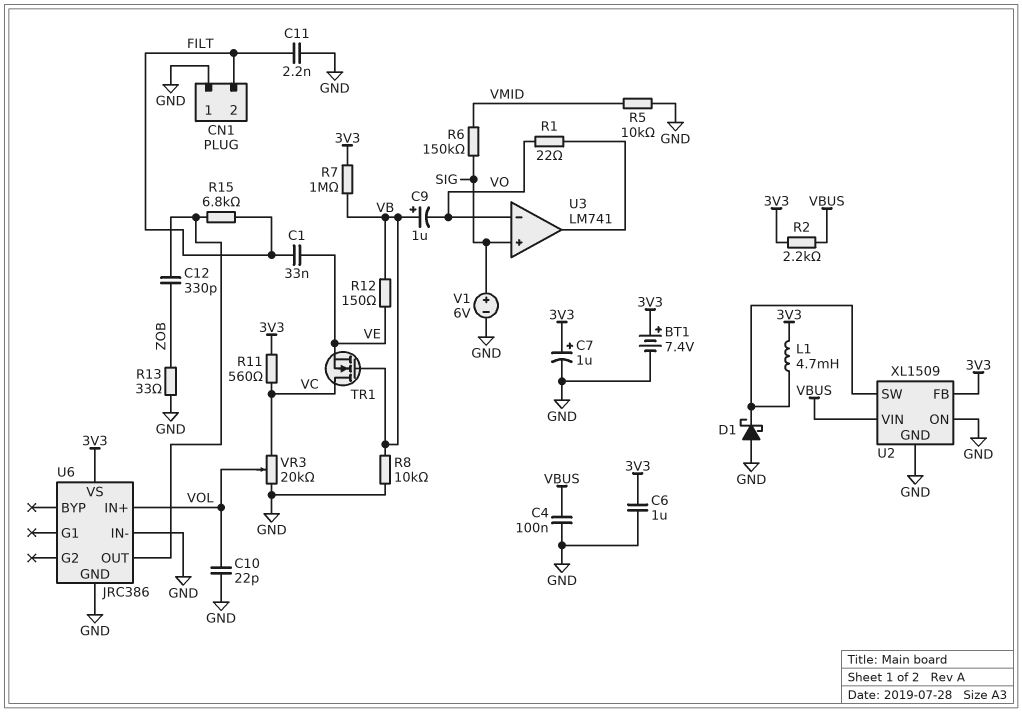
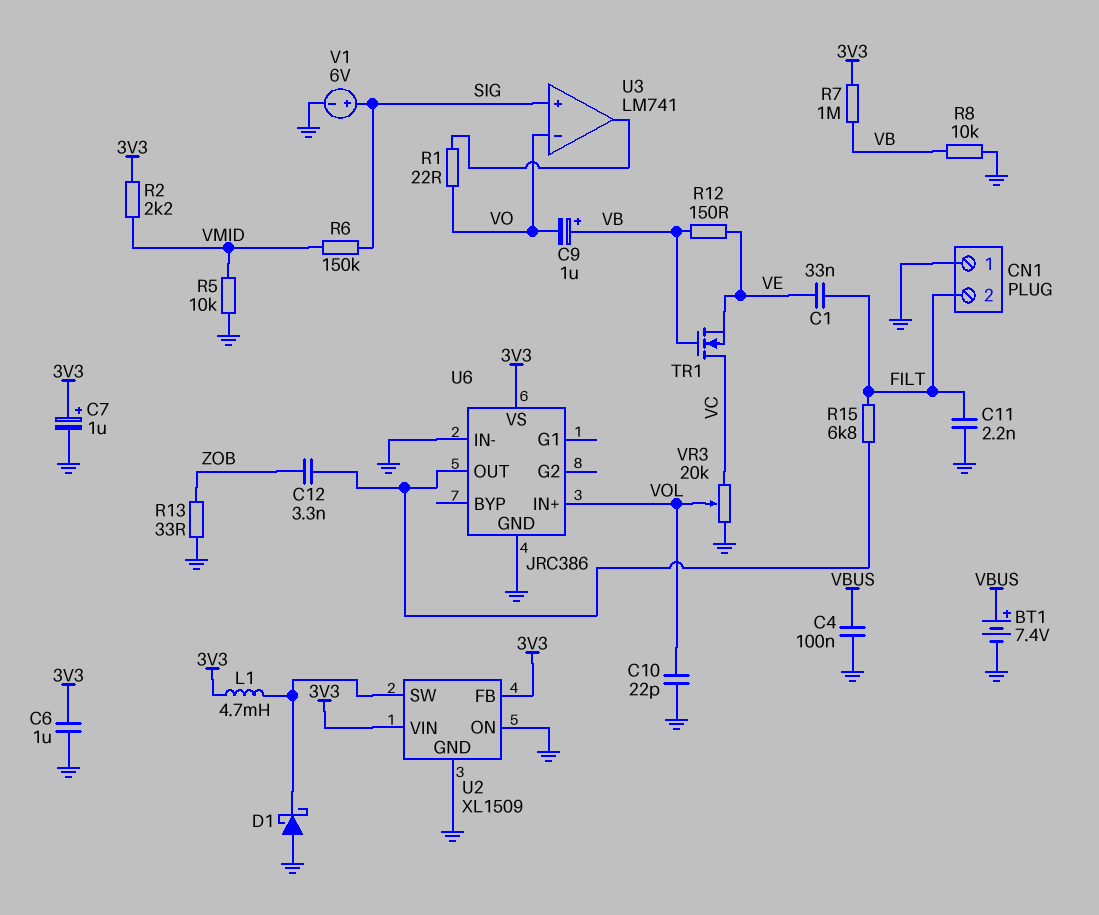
BT1: 7.4V (plus 3V3, minus GND) -> 7.4V (plus VBUS, minus GND)
C12: 330pF (U6/OUT, ZOB) -> 3.3nF (U6/OUT, ZOB)
R2: 2.2k (3V3, VBUS) -> 2.2k (3V3, VMID)
R11: 560 (3V3, VC) -> none
U2 pin VIN: VBUS -> 3V3

